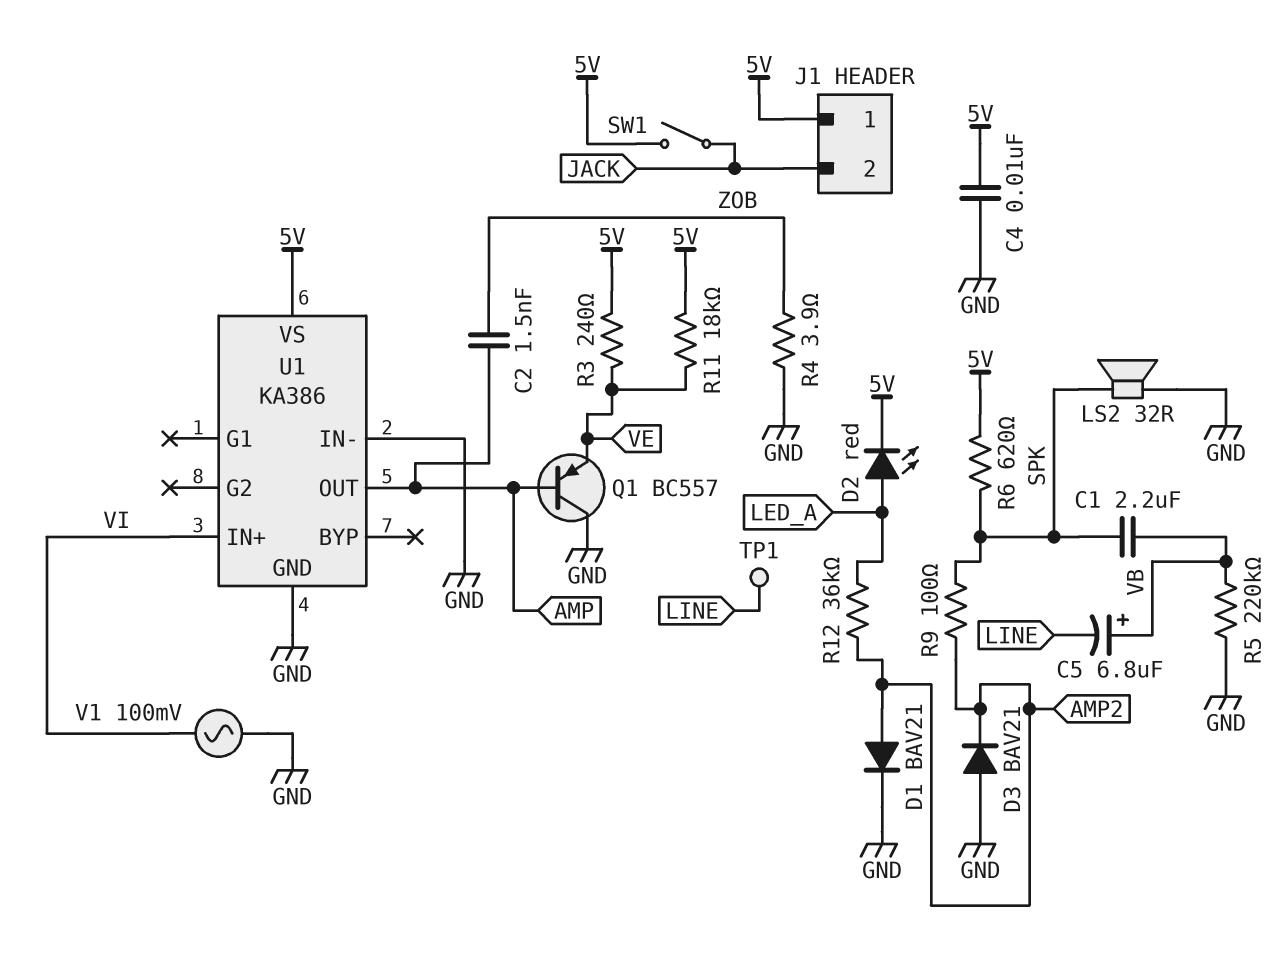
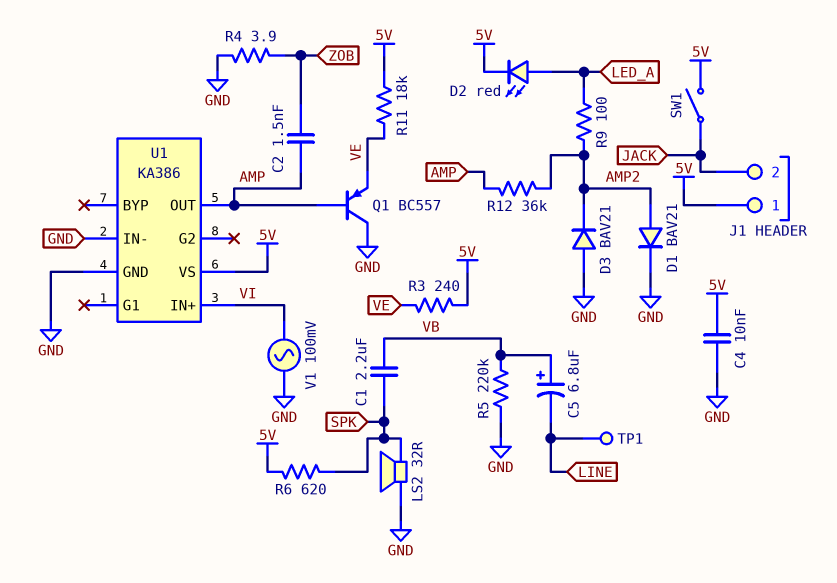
R9: 100 (AMP2, SPK) -> 100 (AMP2, LED_A)
R12: 36k (AMP2, LED_A) -> 36k (AMP, AMP2)

